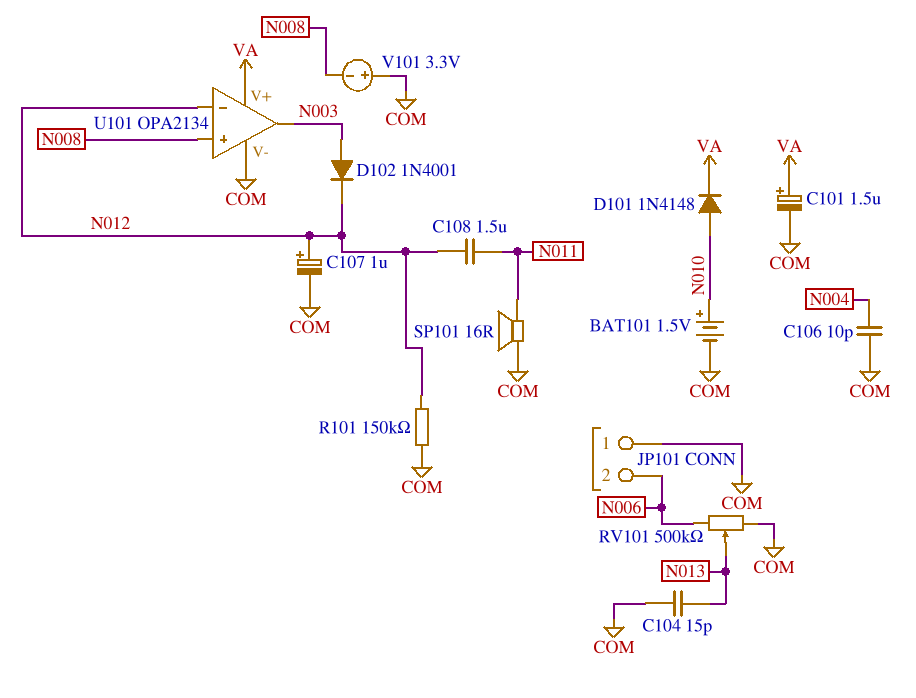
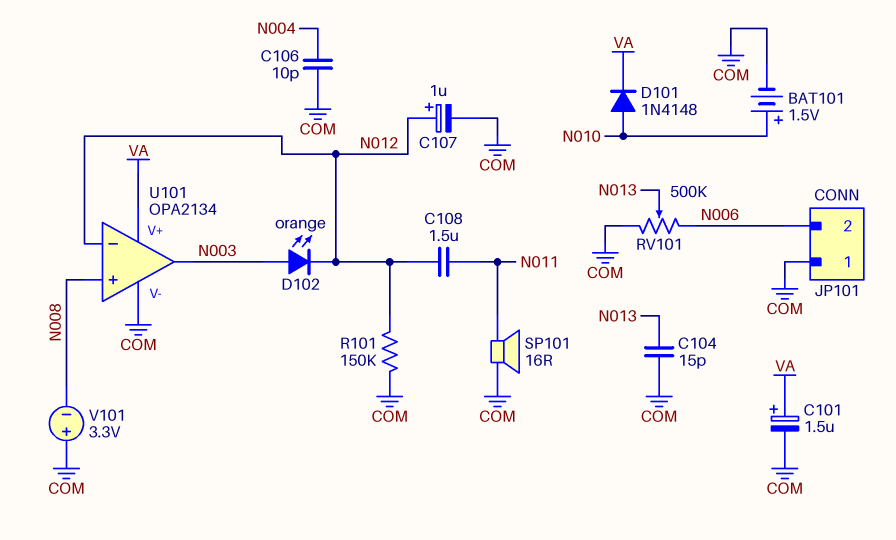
D102: diode 1N4001 (A N003, K N012) -> LED orange (A N003, K N012)

